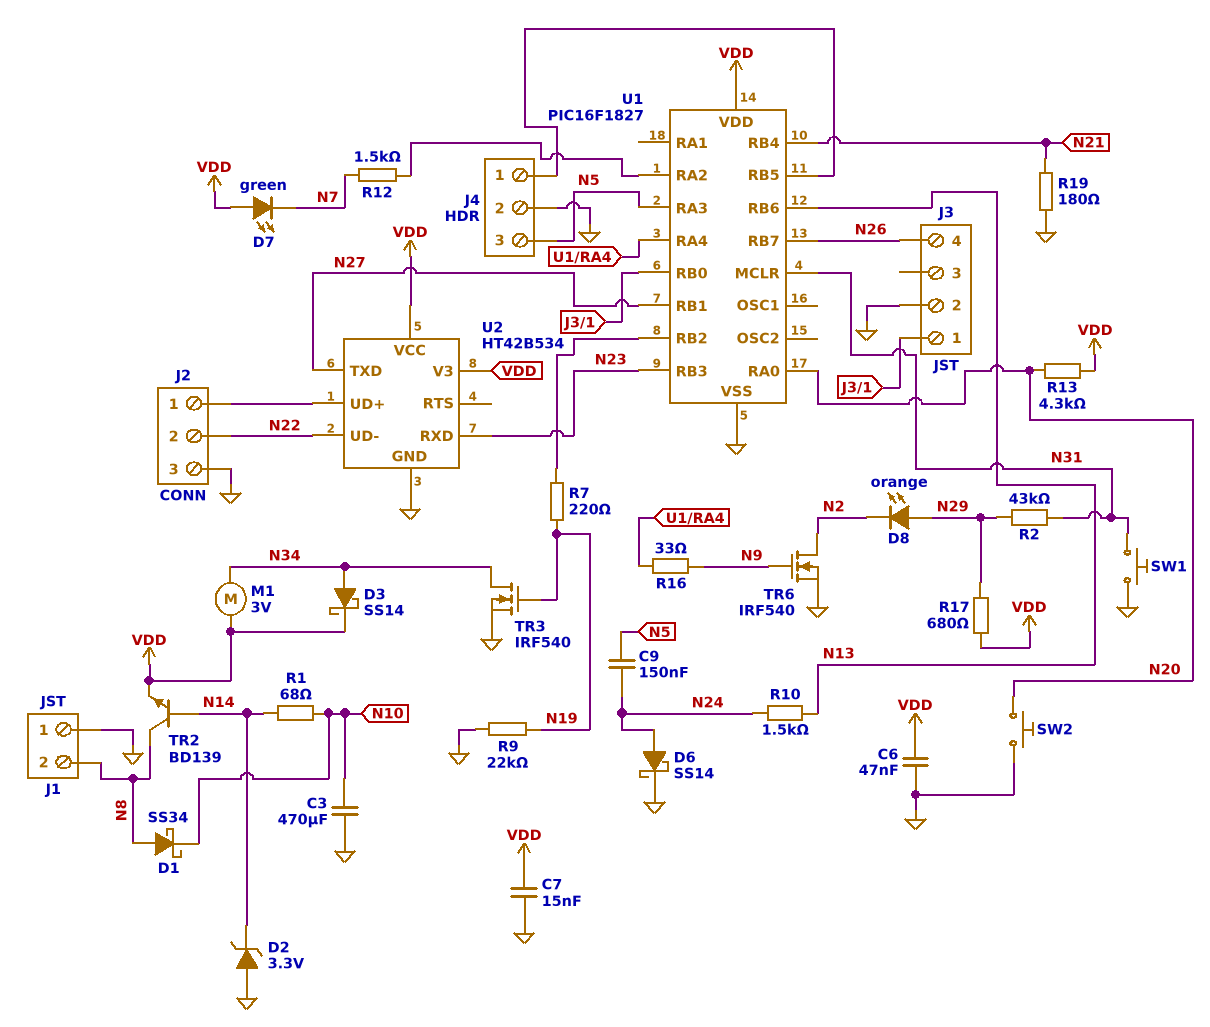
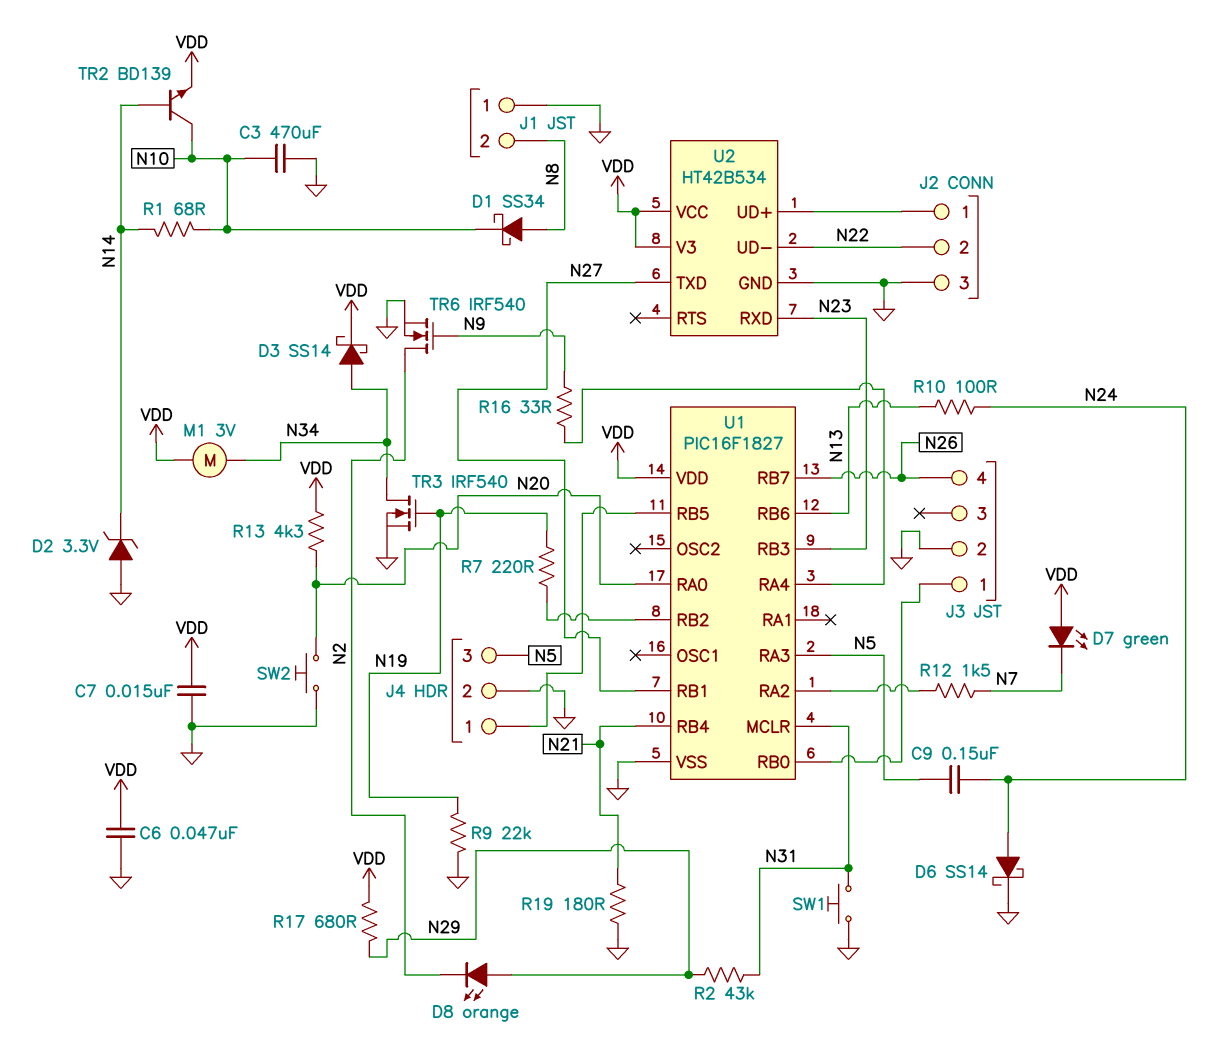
R10: 1.5k (N13, N24) -> 100 (N13, N24)
TR2: NPN BD139 (B N14, C N8, E VDD) -> NPN BD139 (B N14, C N10, E VDD)

